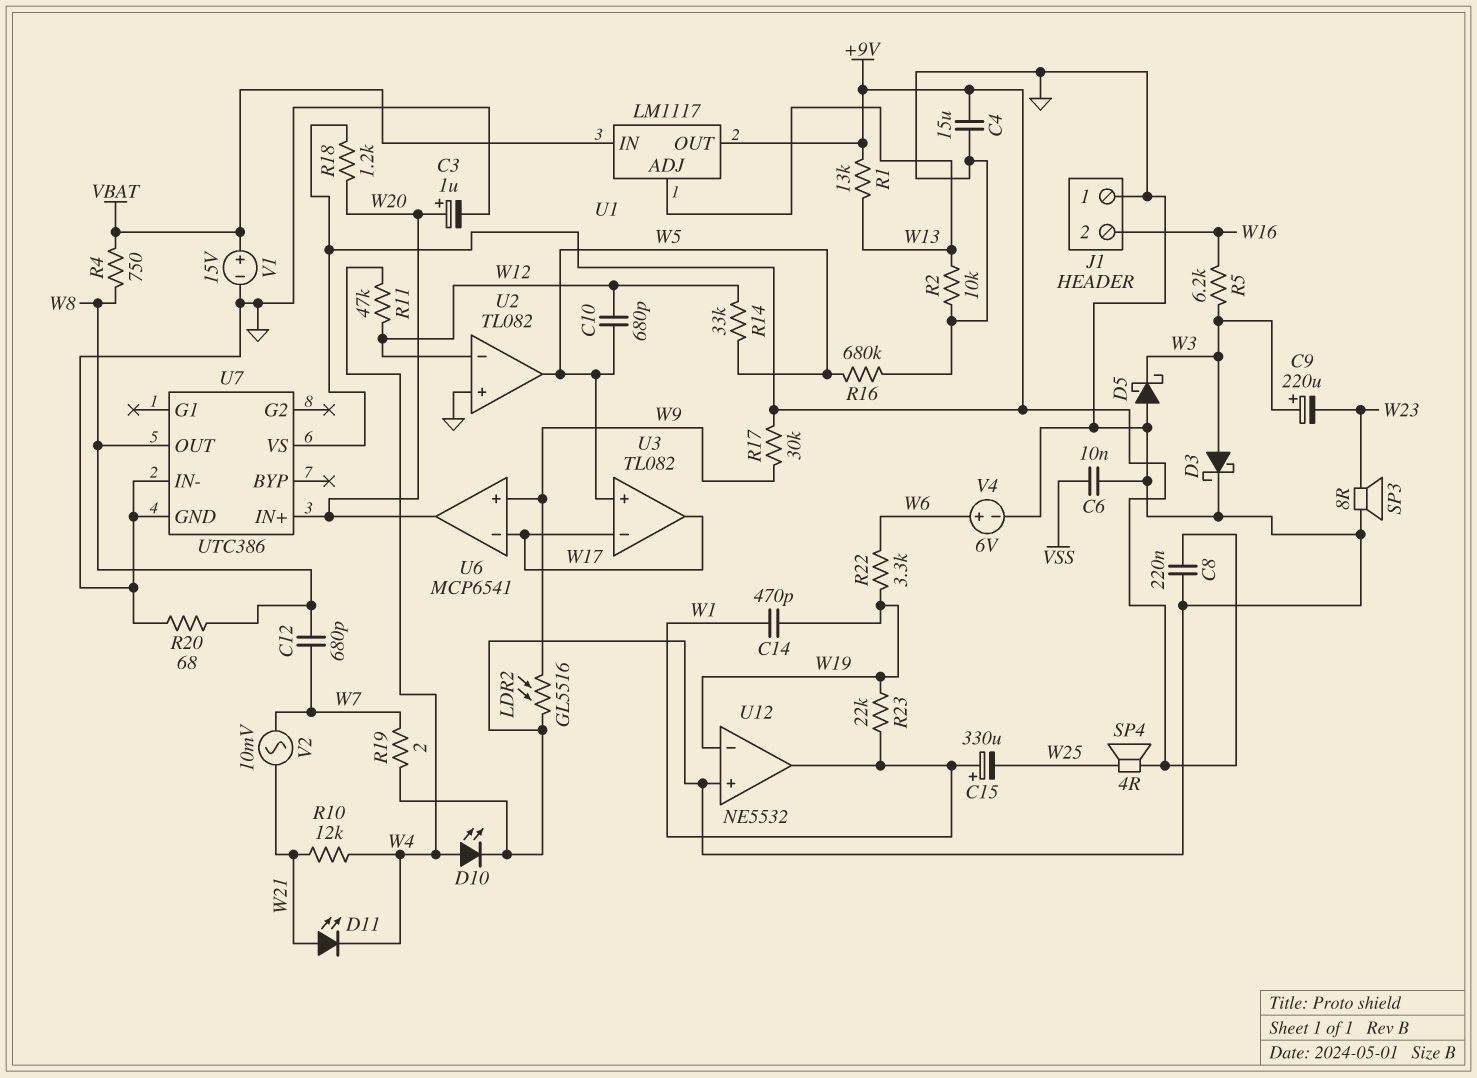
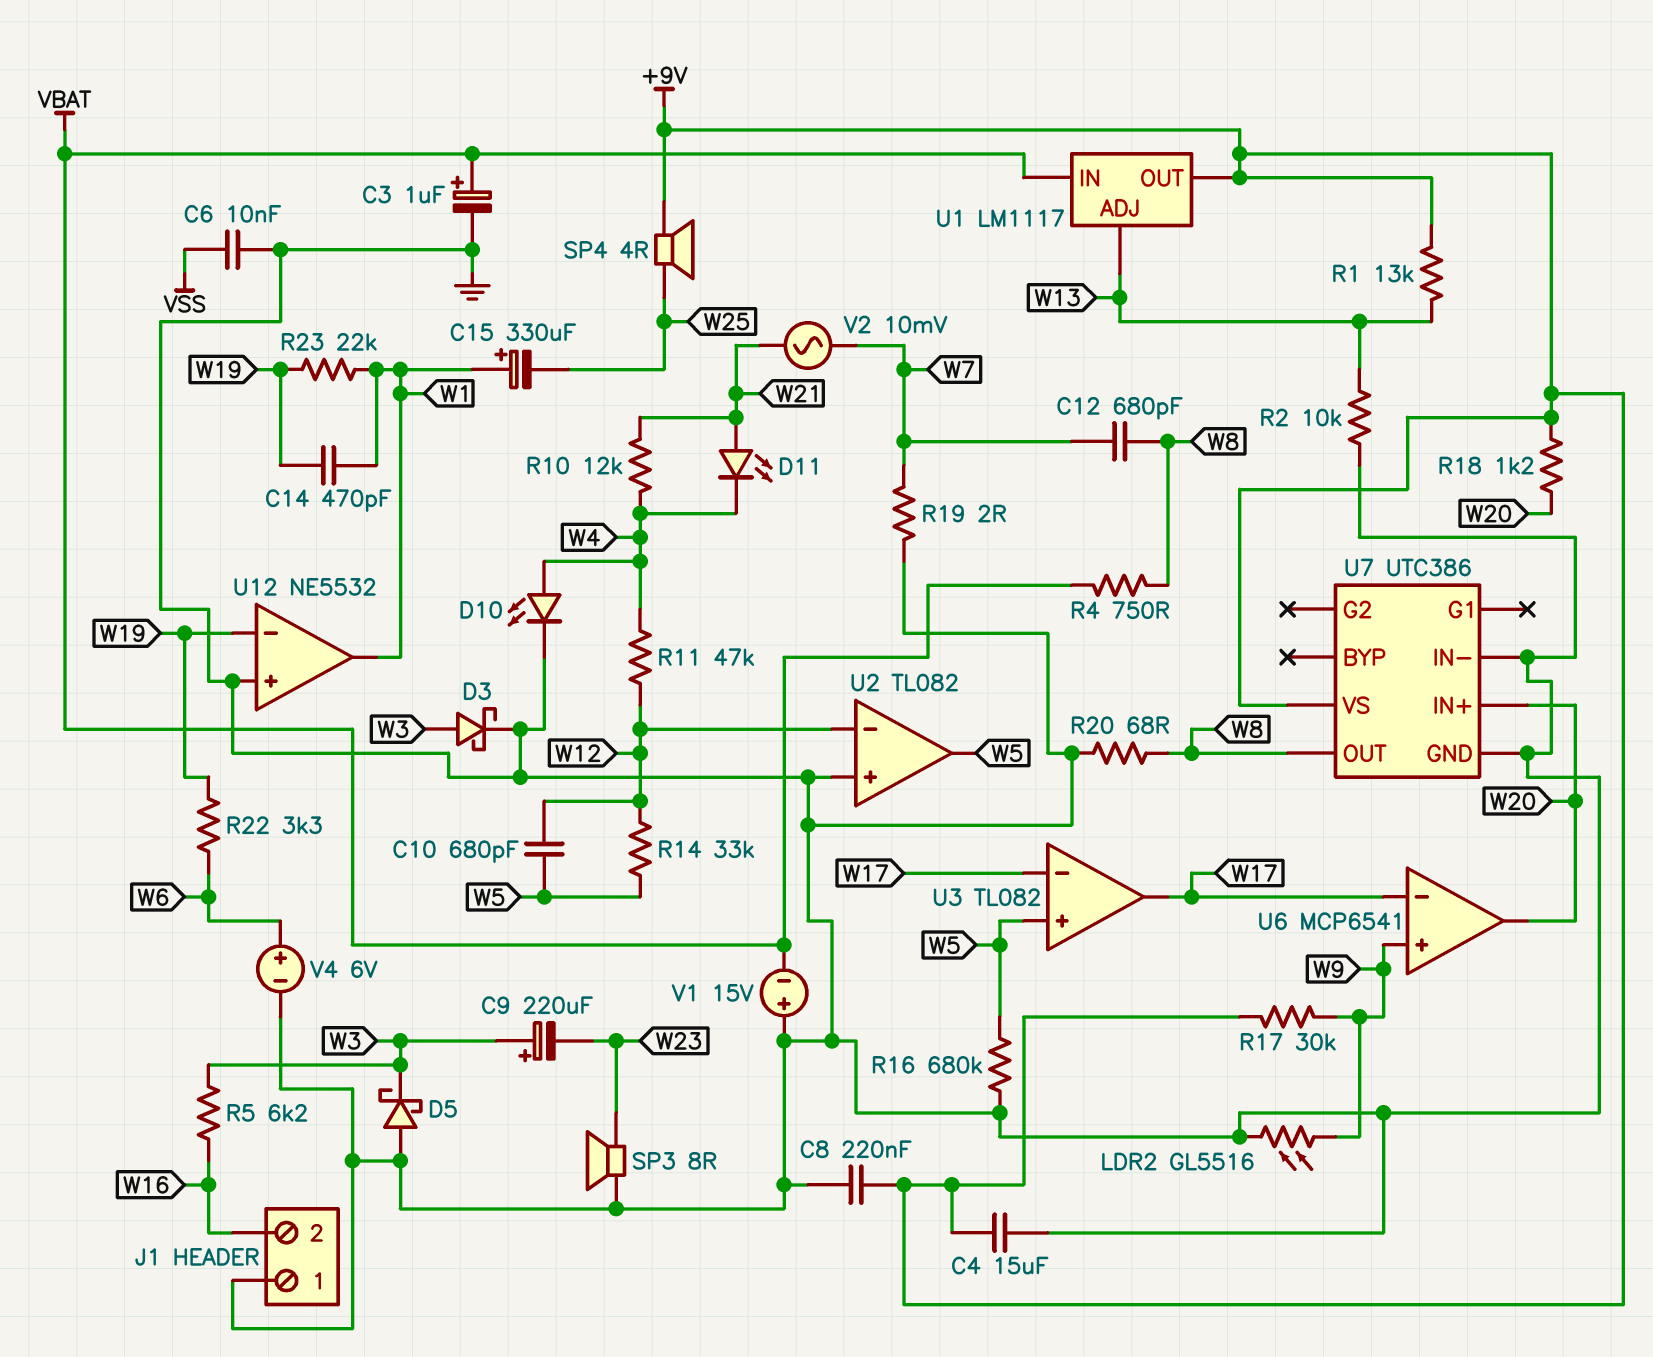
C3: 1uF (plus W20, minus GND) -> 1uF (plus VBAT, minus GND)
V1: 15V (plus VBAT, minus GND) -> 15V (plus GND, minus VBAT)

